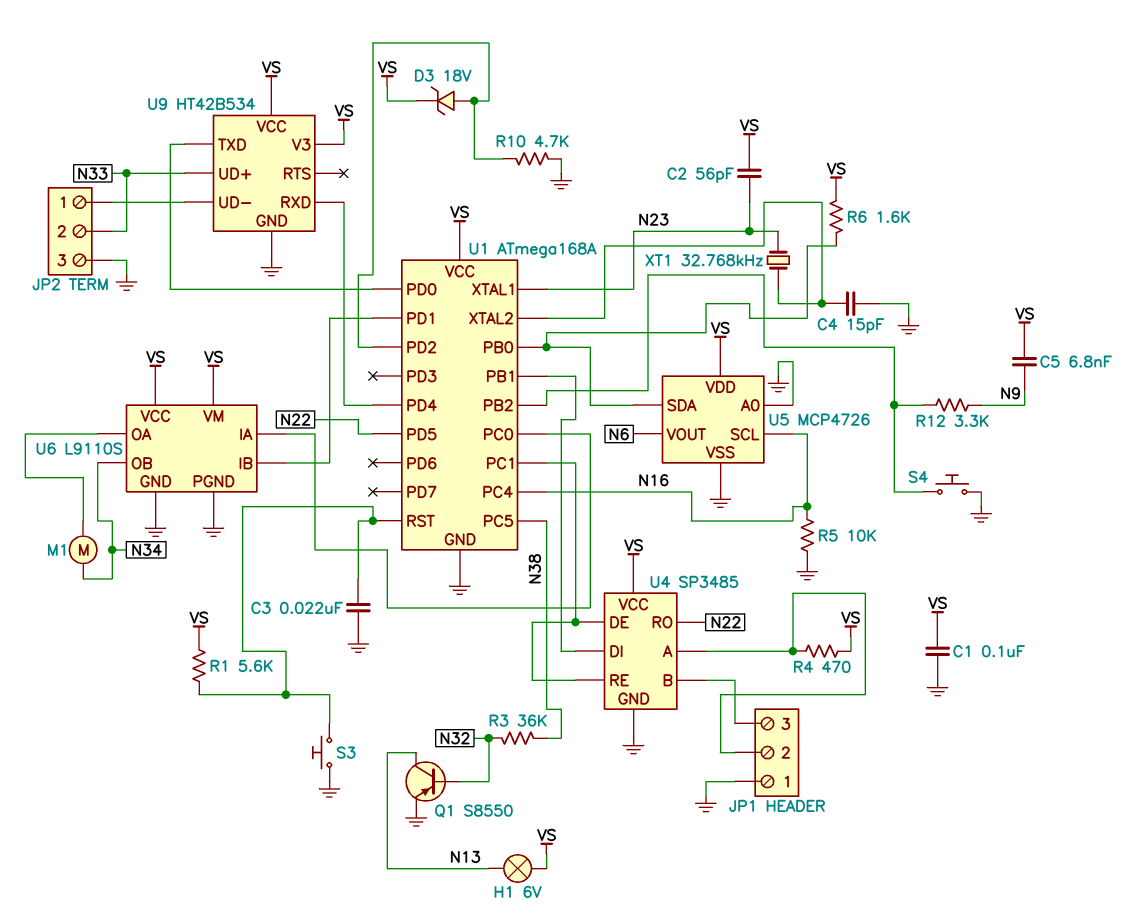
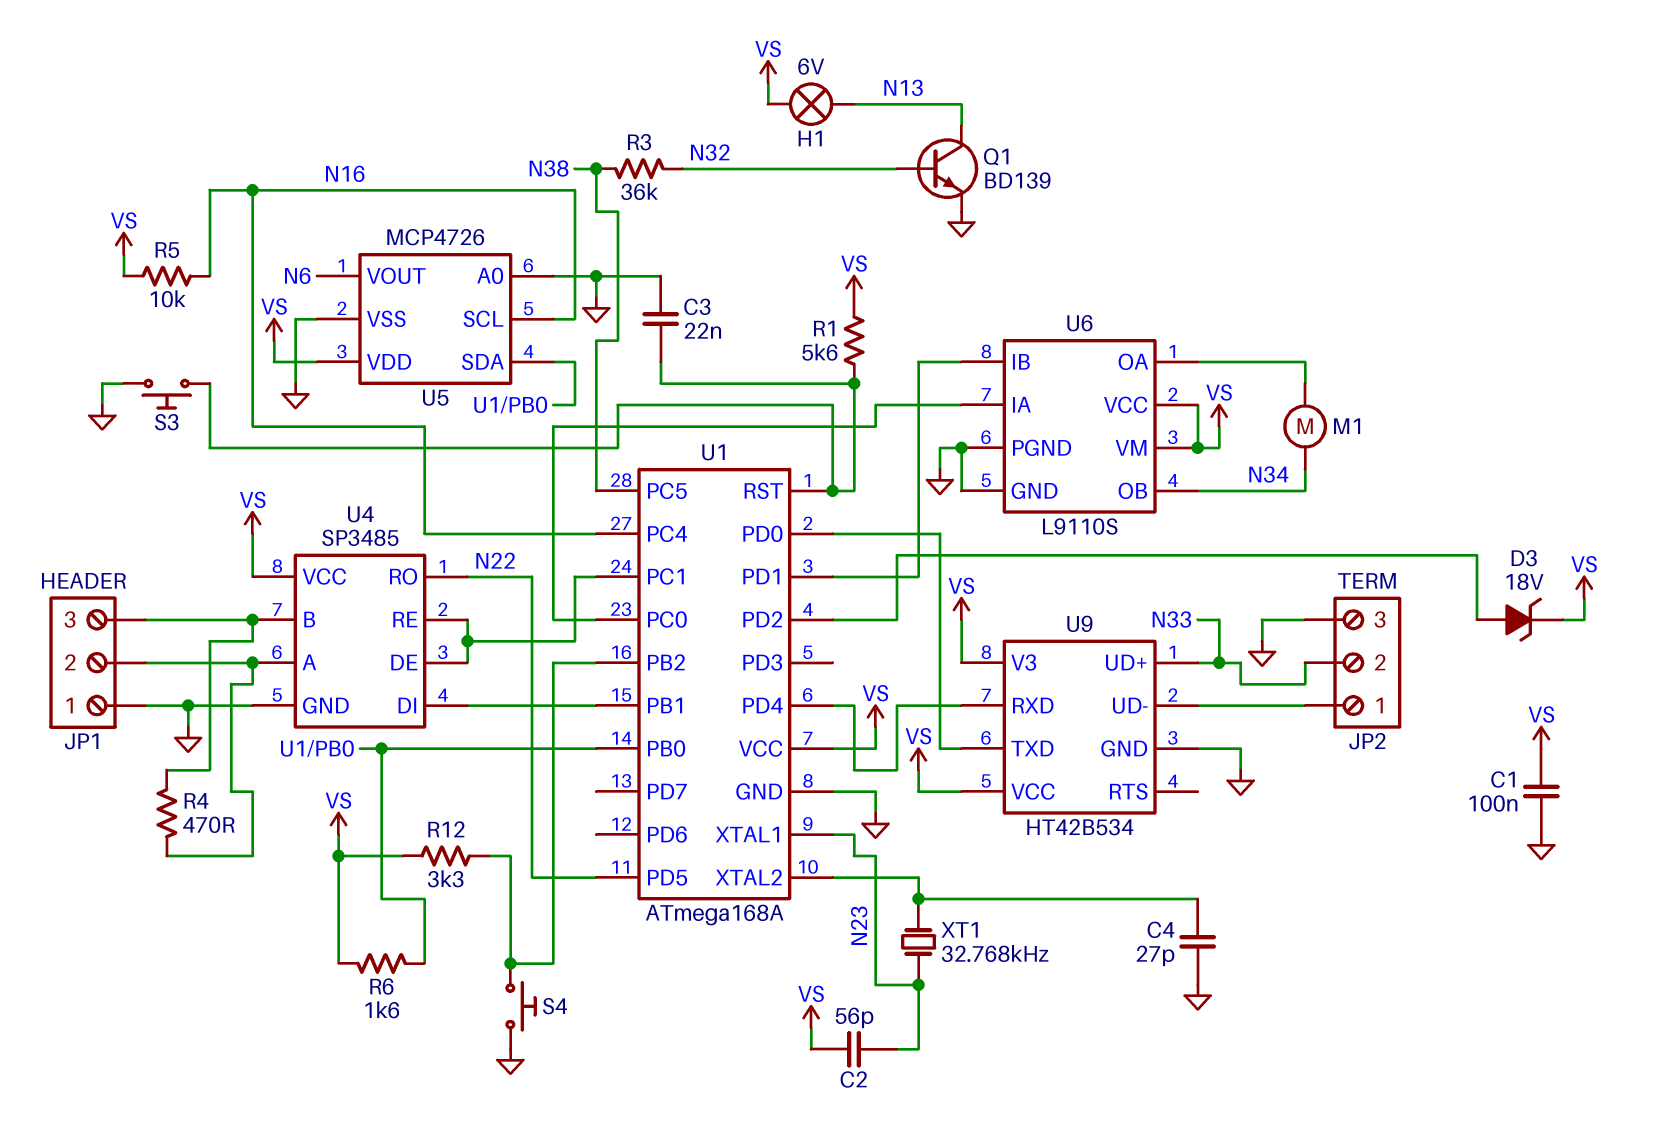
C4: 15pF (GND, U1/XTAL2) -> 27pF (GND, U1/XTAL2)
C5: 6.8nF (N9, VS) -> none
Q1: PNP S8550 (B N32, C N13, E GND) -> NPN BD139 (B N32, C N13, E GND)
R4: 470 (JP1/2, VS) -> 470 (JP1/2, JP1/3)
R5: 10k (GND, N16) -> 10k (N16, VS)
R10: 4.7k (GND, U1/PD2) -> none
R12: 3.3k (N9, U1/PB2) -> 3.3k (U1/PB2, VS)

